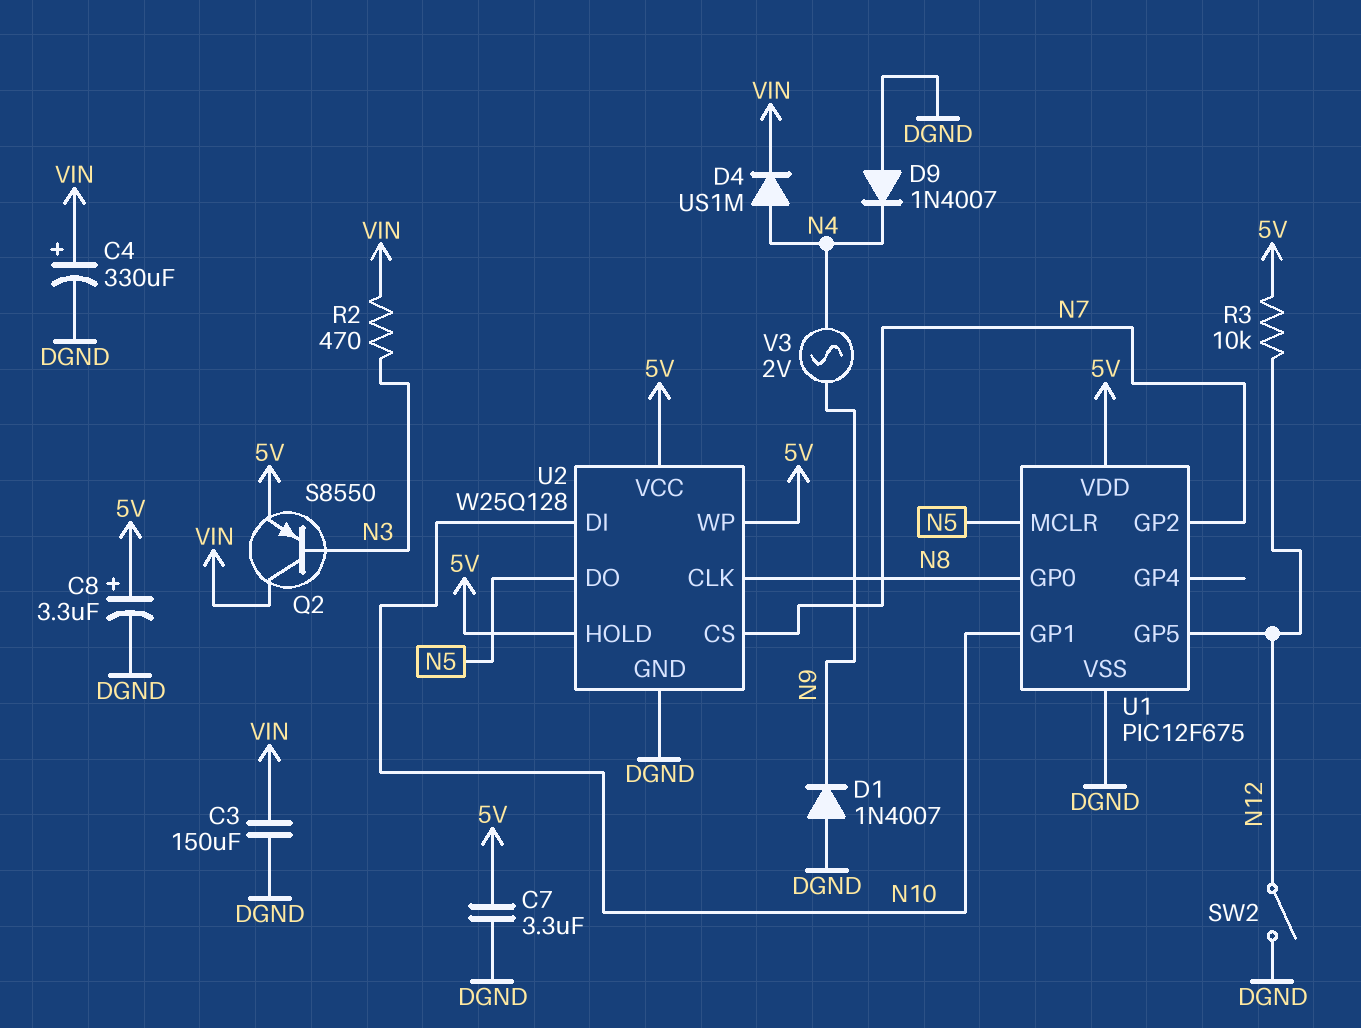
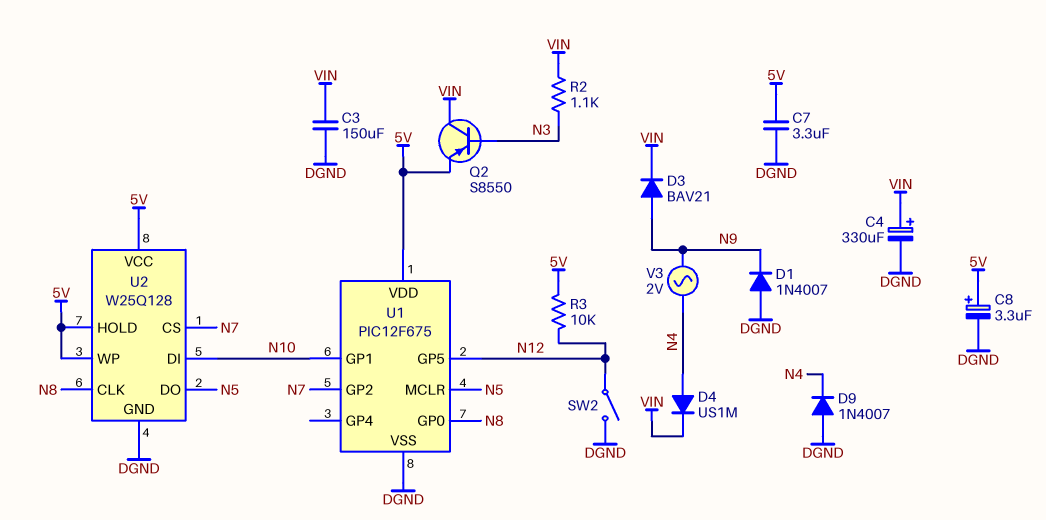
D3: none -> diode BAV21 (A N9, K VIN)
R2: 470 (N3, VIN) -> 1.1k (N3, VIN)

